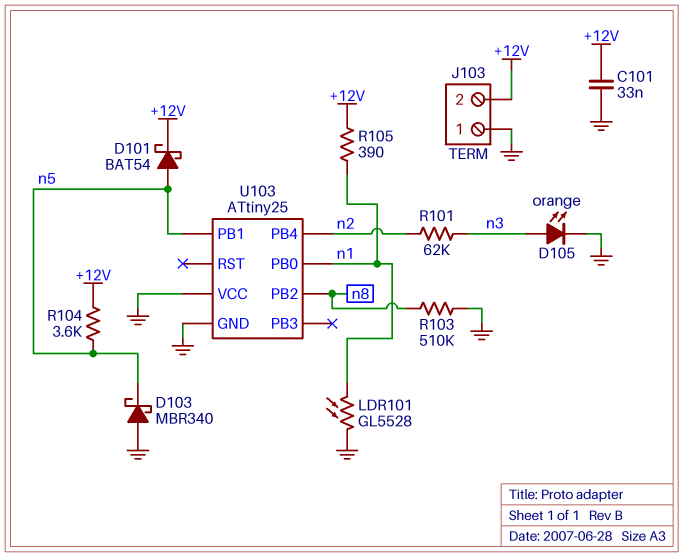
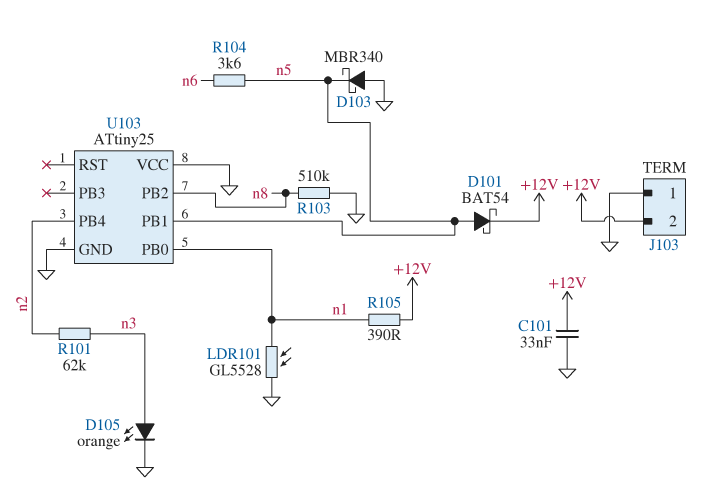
R104: 3.6k (+12V, n5) -> 3.6k (n5, n6)

